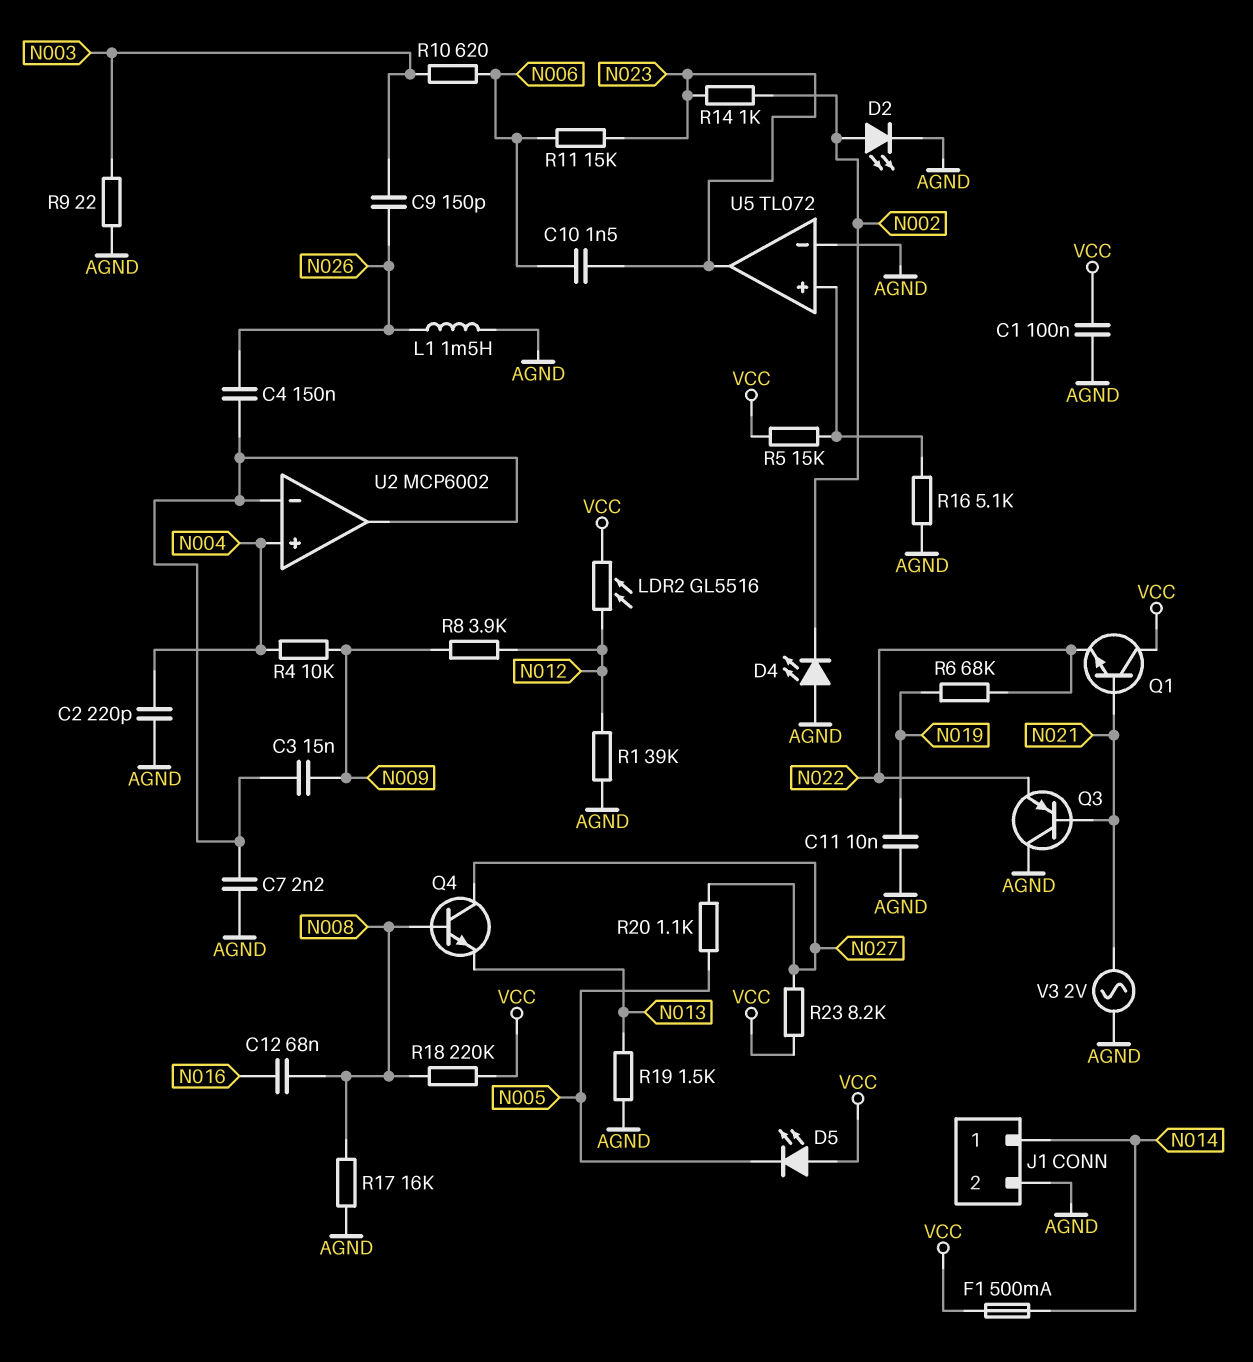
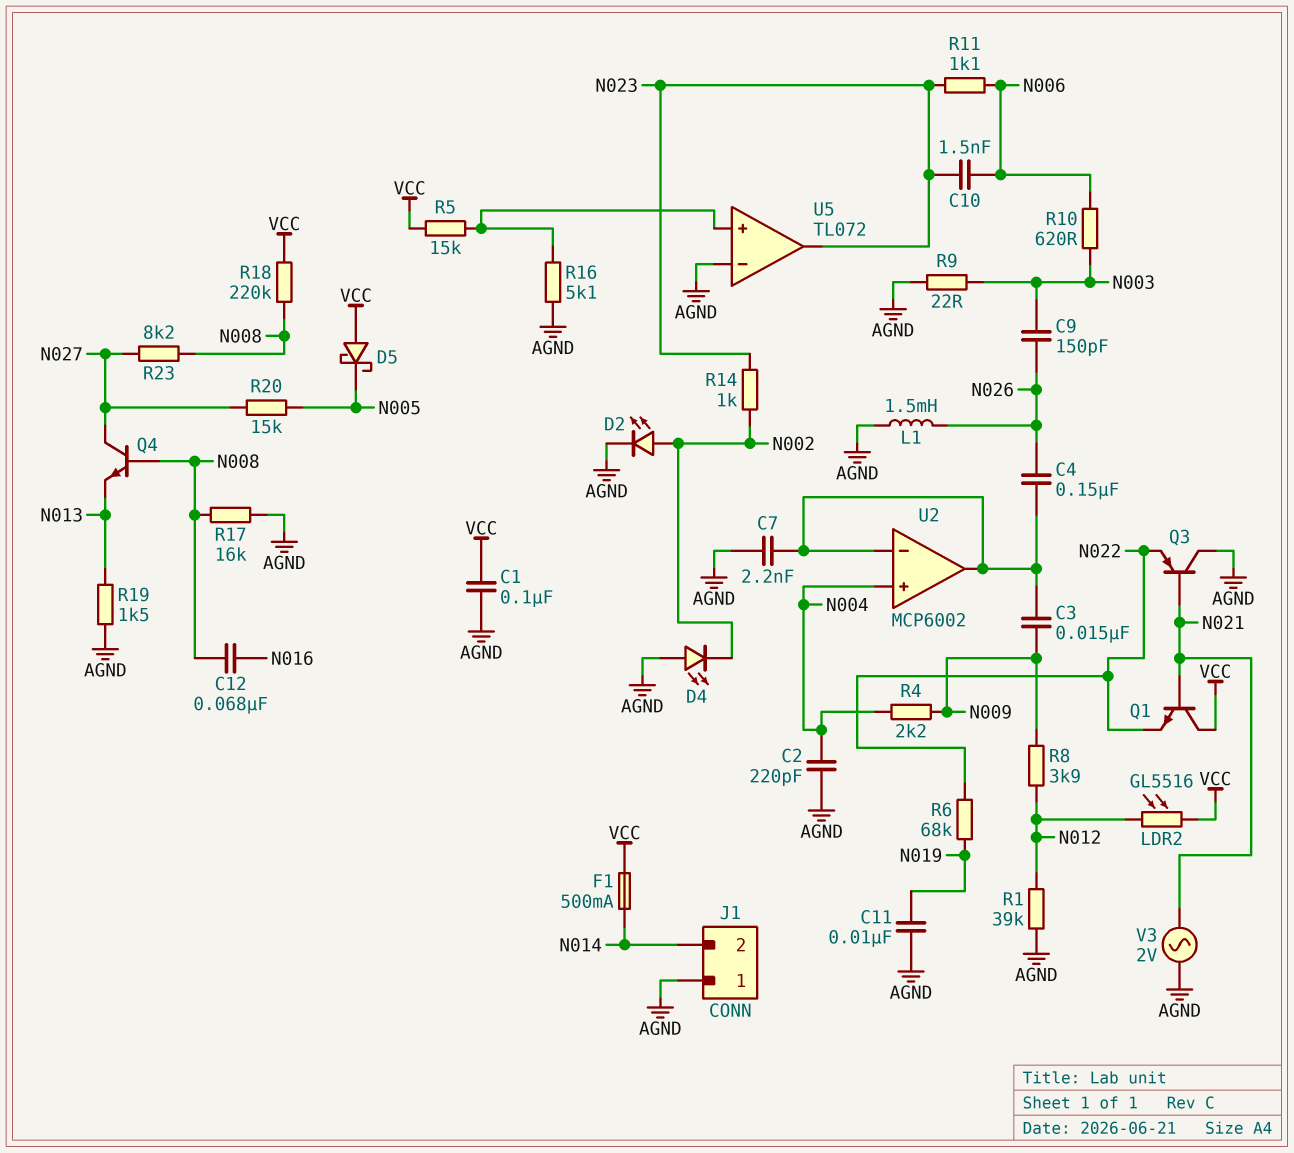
D5: LED (A VCC, K N005) -> schottky (A VCC, K N005)
J1 pin 1: N014 -> AGND
J1 pin 2: AGND -> N014
R4: 10k (N004, N009) -> 2.2k (N004, N009)
R11: 15k (N006, N023) -> 1.1k (N006, N023)
R20: 1.1k (N005, N027) -> 15k (N005, N027)
R23: 8.2k (N027, VCC) -> 8.2k (N008, N027)

